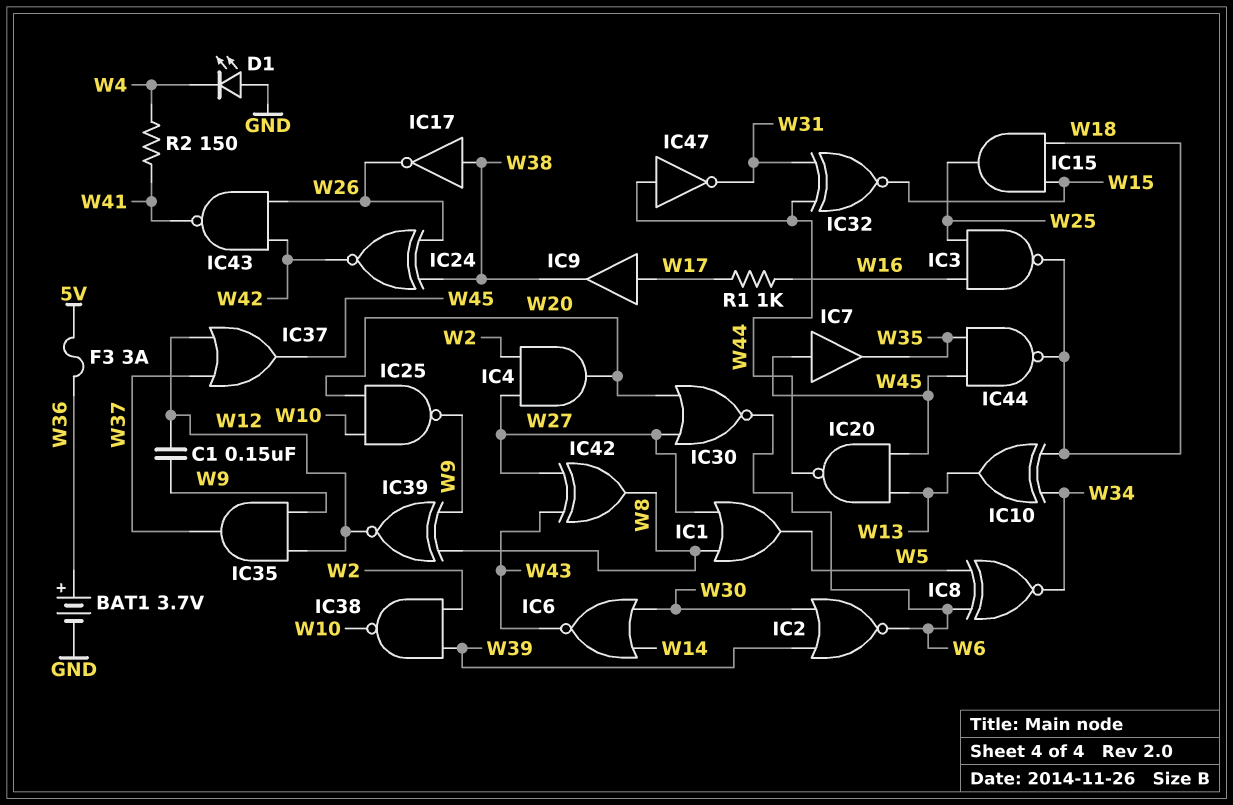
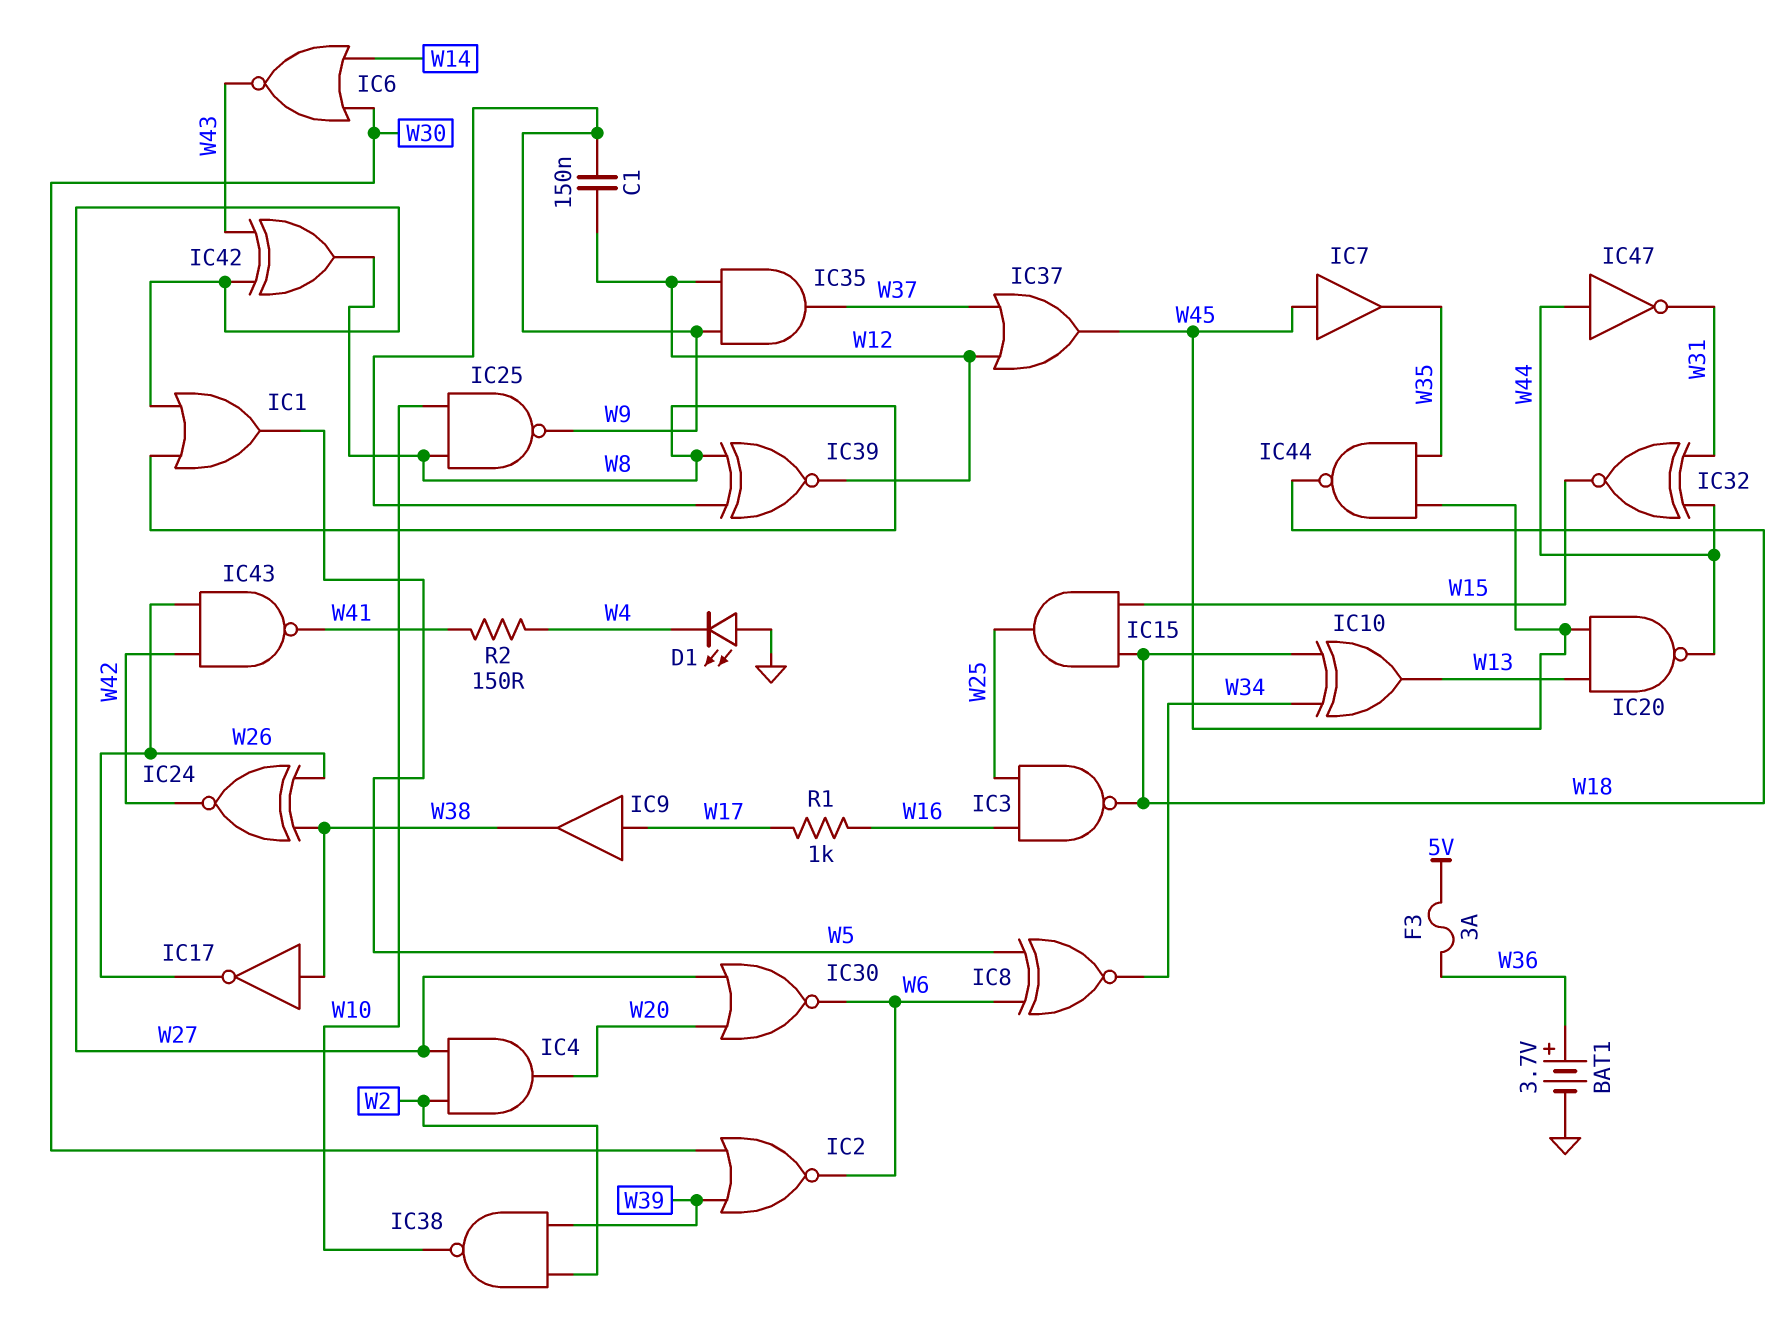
IC25: NAND (in W10, in W20, out W9) -> NAND (in W8, in W10, out W9)

